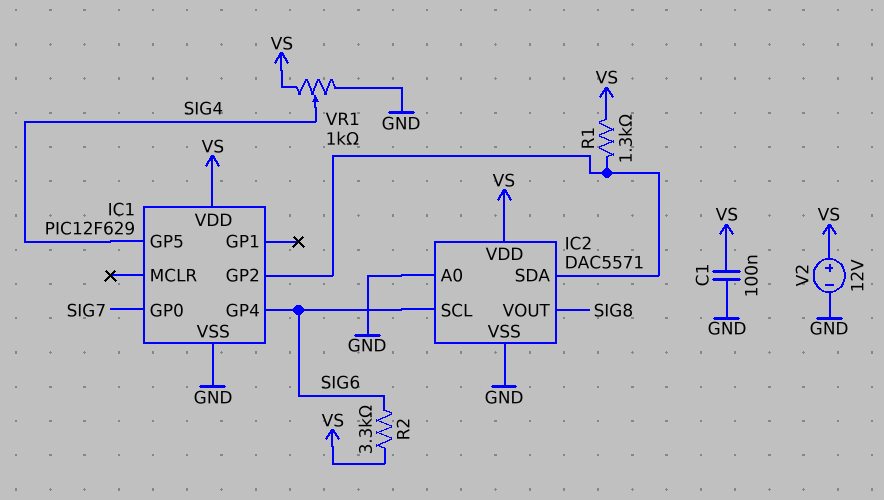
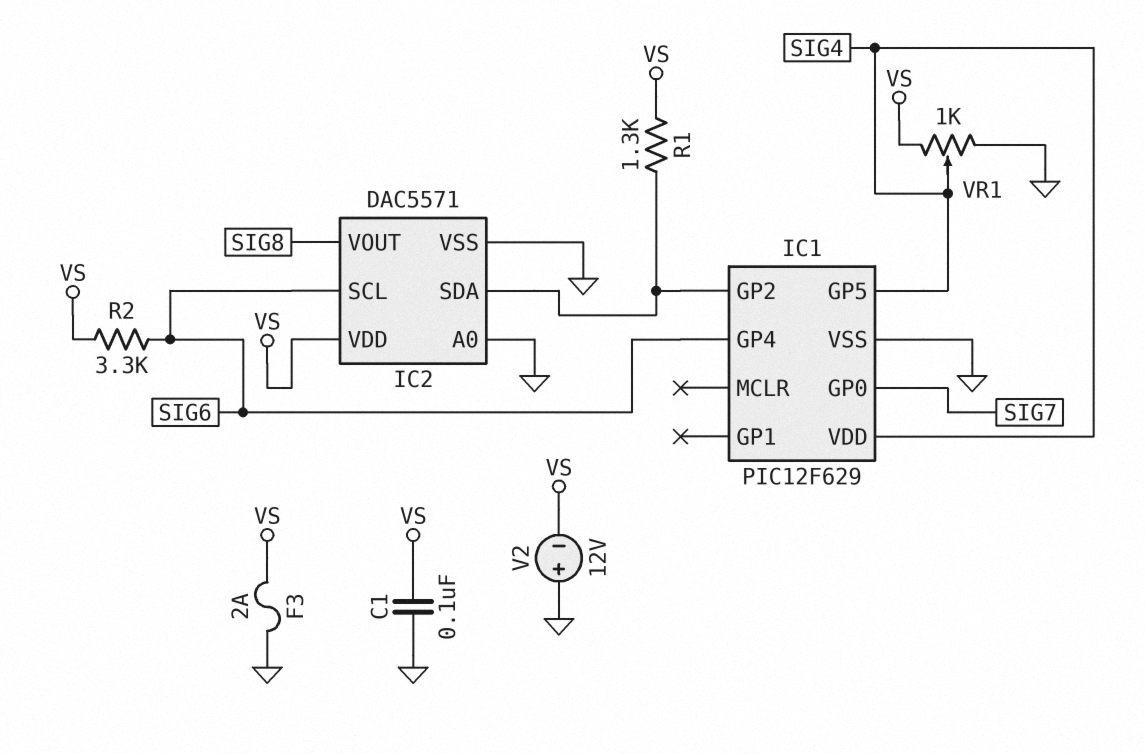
F3: none -> 2A (GND, VS)
IC1 pin VDD: VS -> SIG4
V2: 12V (plus VS, minus GND) -> 12V (plus GND, minus VS)

